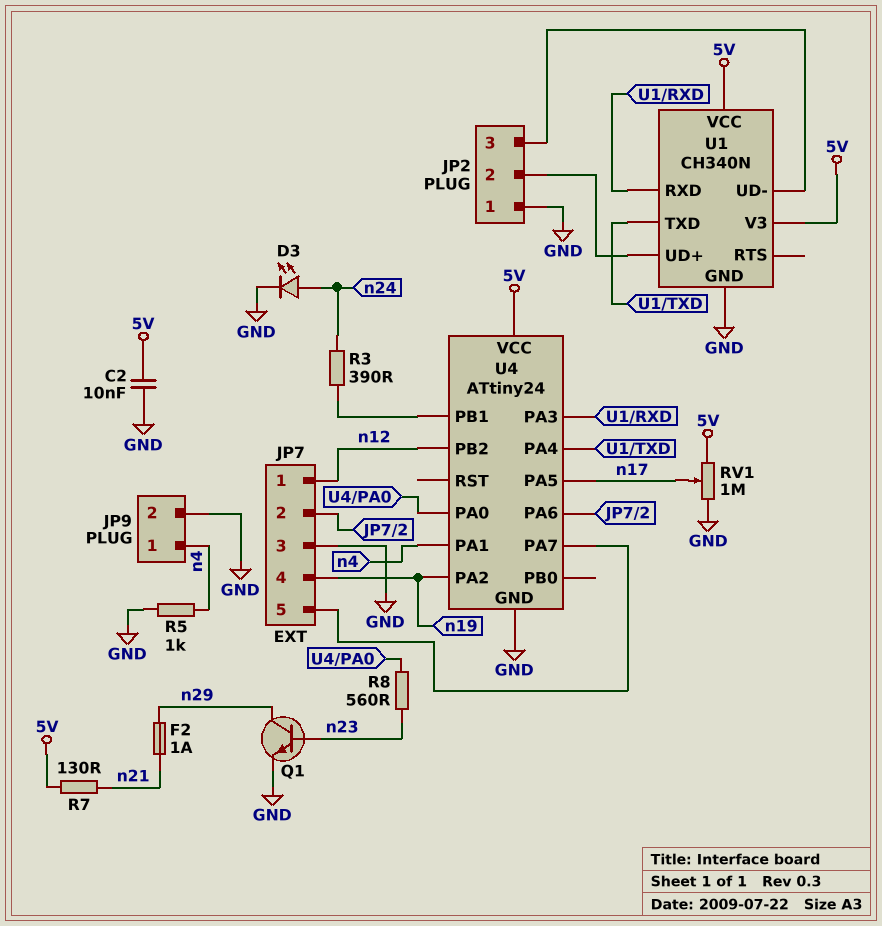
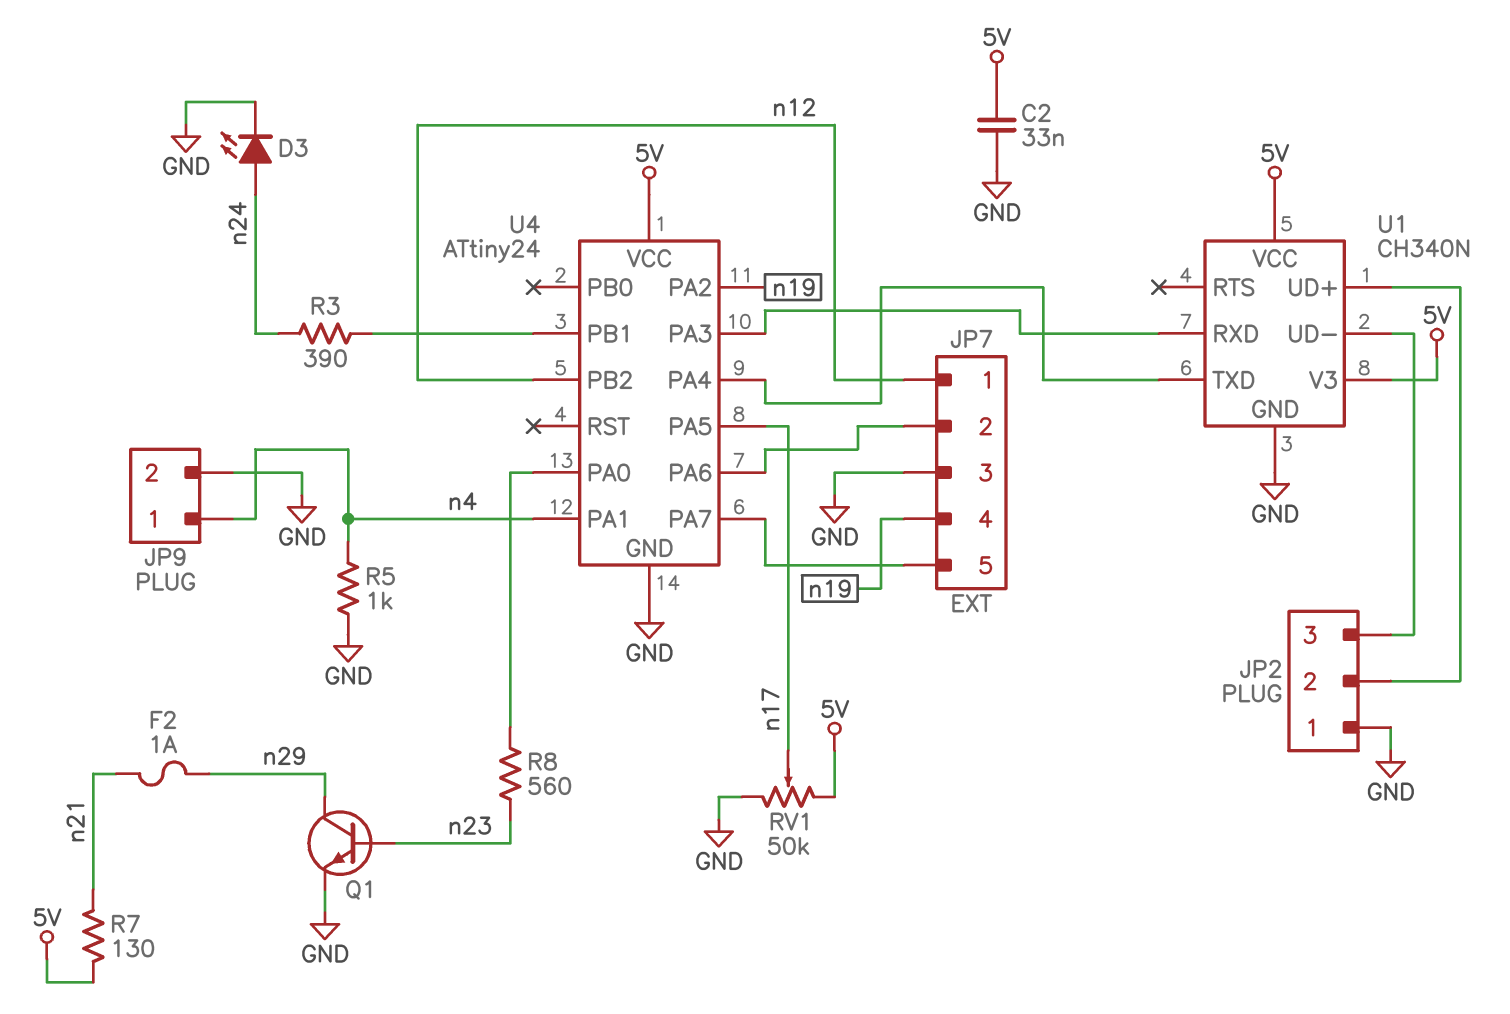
C2: 10nF (5V, GND) -> 33nF (5V, GND)
RV1: 1M (5V, GND, wiper n17) -> 50k (5V, GND, wiper n17)

